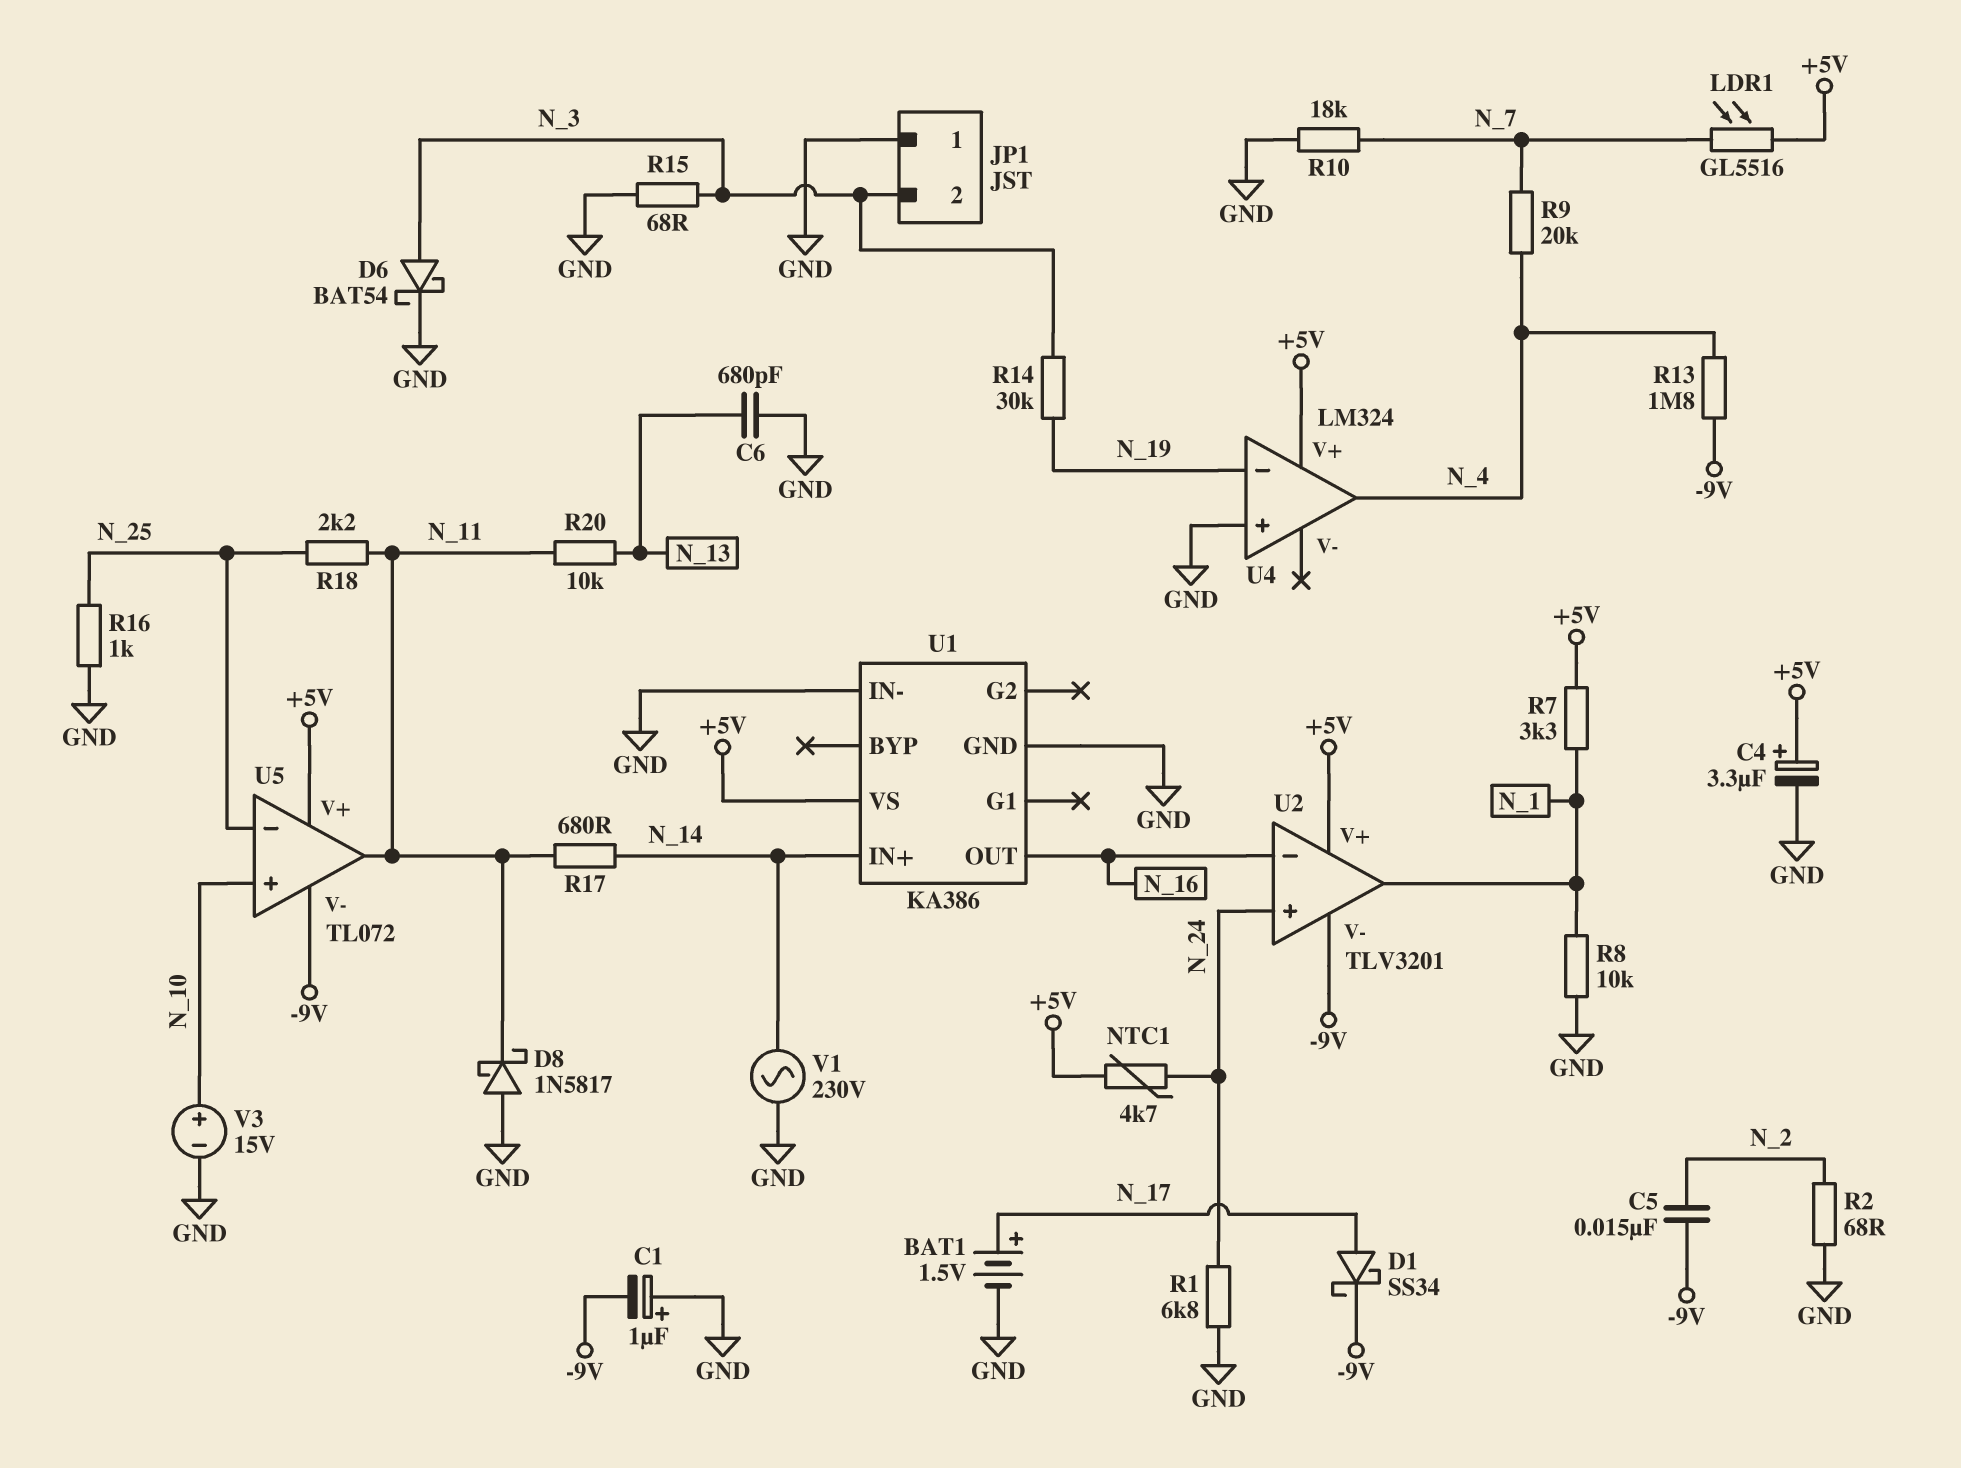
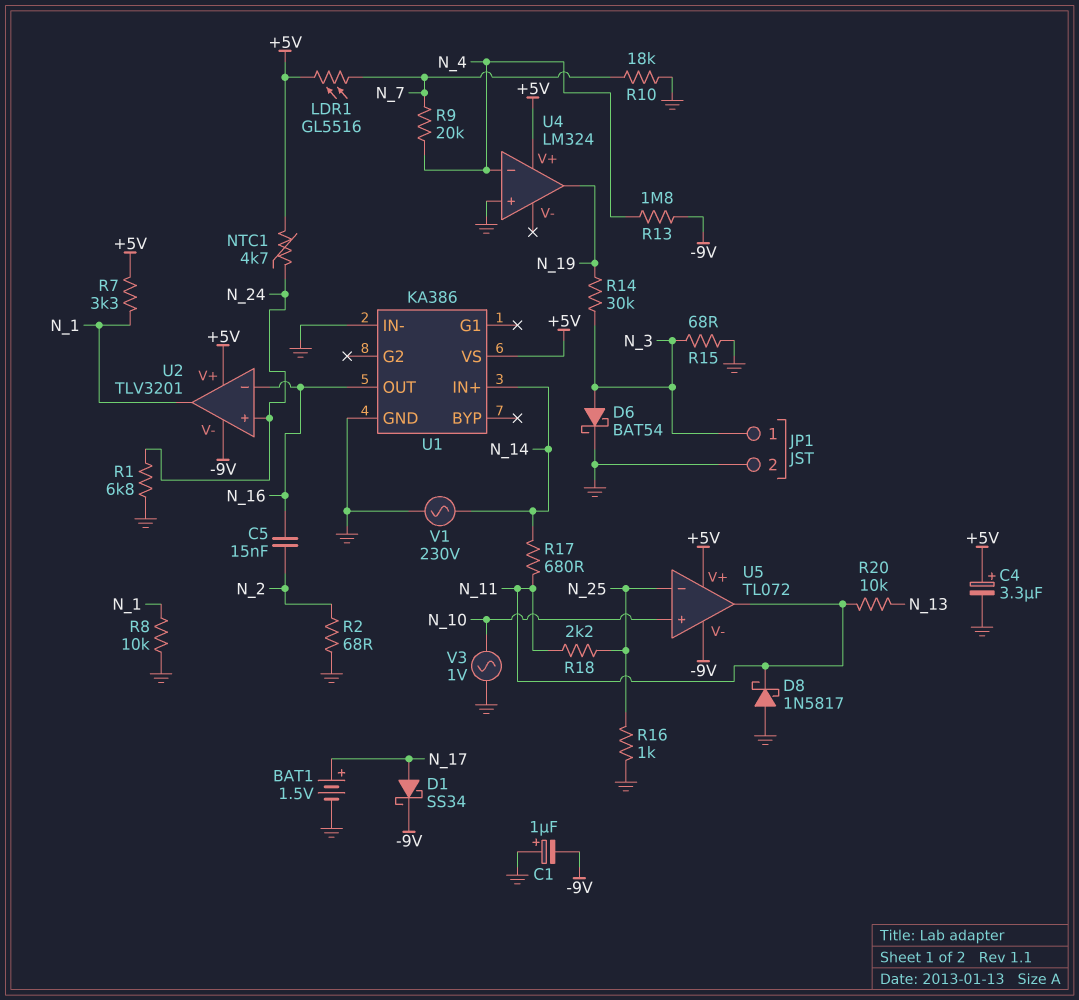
C5: 15nF (-9V, N_2) -> 15nF (N_2, N_16)
C6: 680pF (GND, N_13) -> none
JP1 pin 1: GND -> N_3
JP1 pin 2: N_3 -> GND
U4 pin in-: N_19 -> N_4
U4 pin out: N_4 -> N_19
V3: 15V (plus N_10, minus GND) -> AC 1V (GND, N_10)

